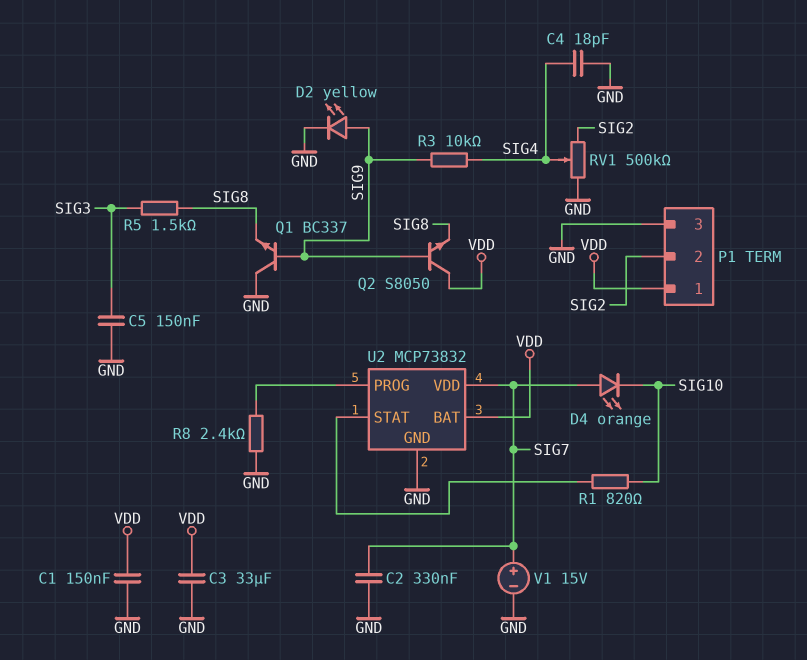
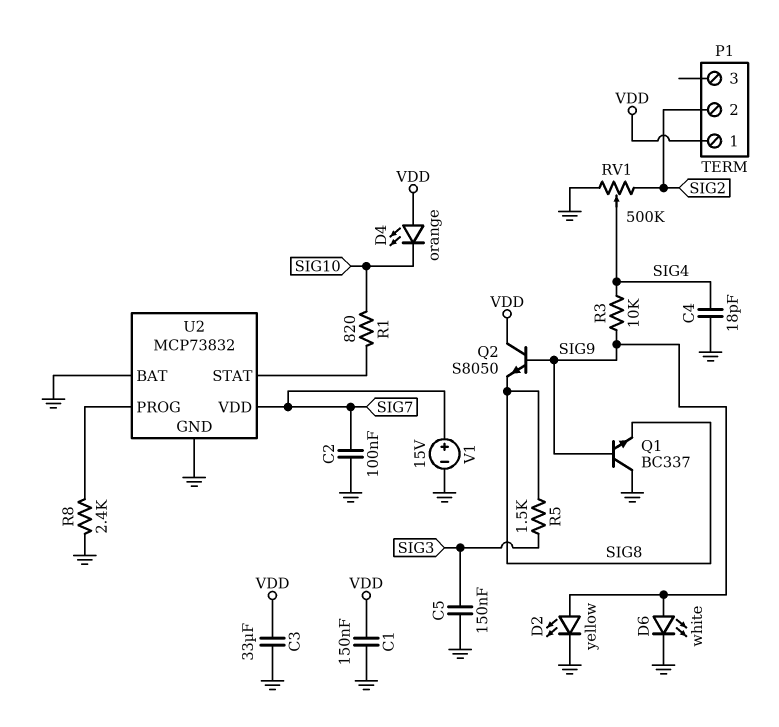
C2: 330nF (GND, SIG7) -> 100nF (GND, SIG7)
D4: LED orange (A SIG7, K SIG10) -> LED orange (A VDD, K SIG10)
D6: none -> LED white (A SIG9, K GND)
P1 pin 3: GND -> none
U2 pin BAT: VDD -> GND

